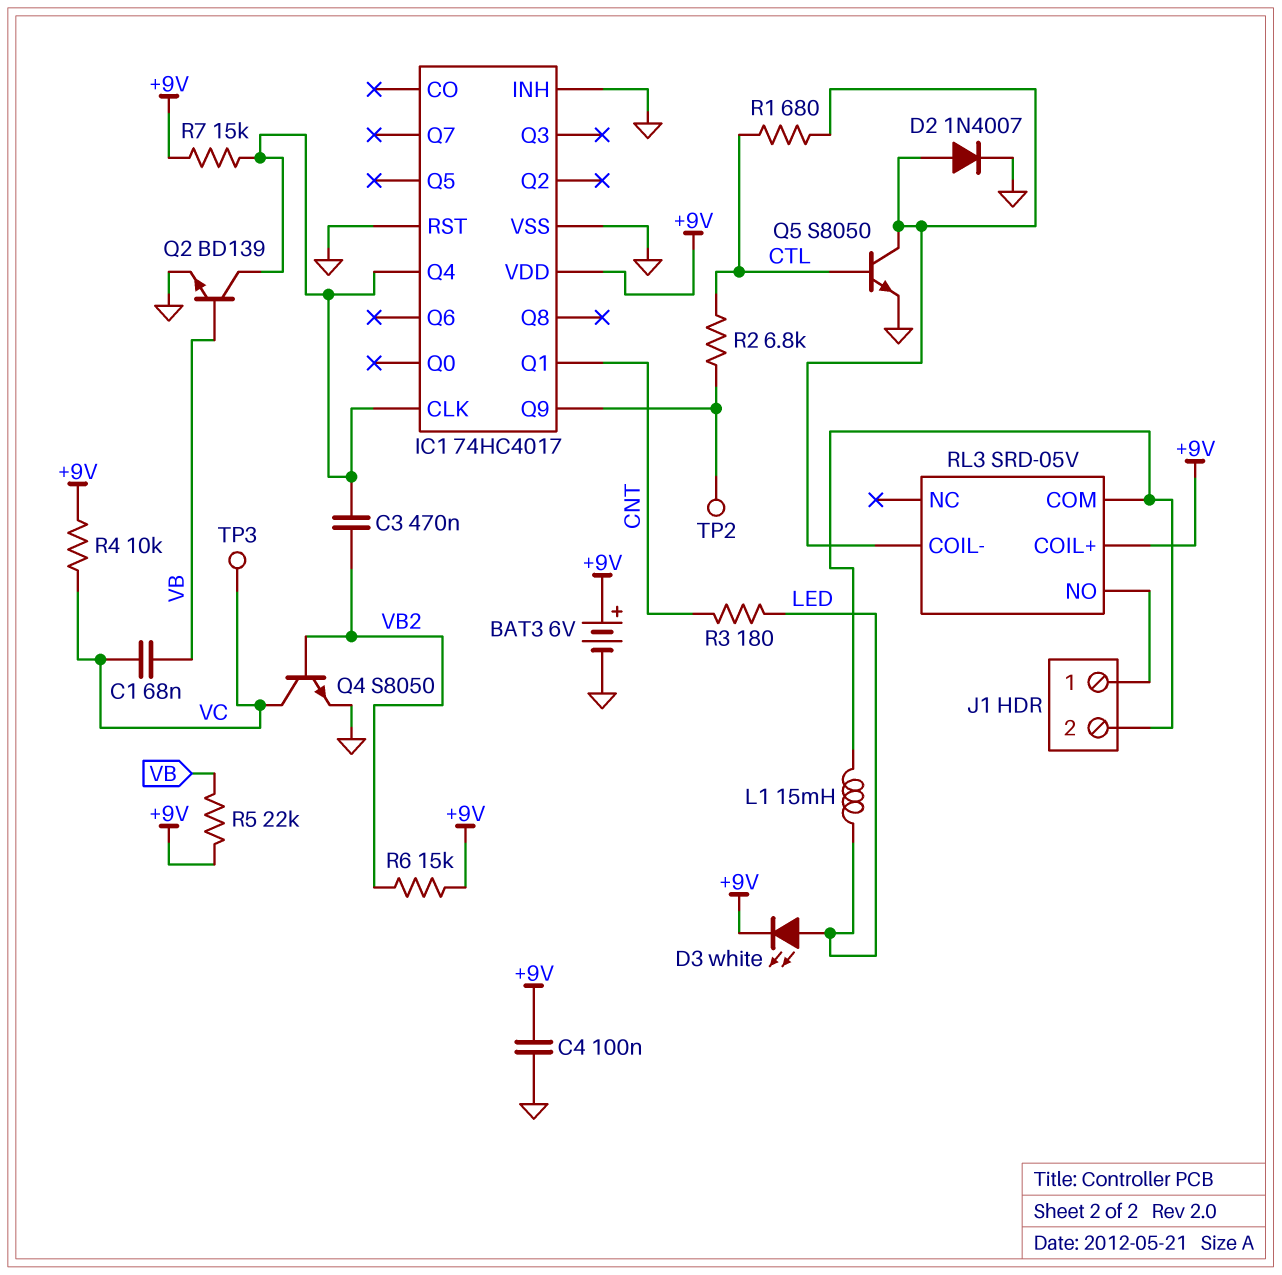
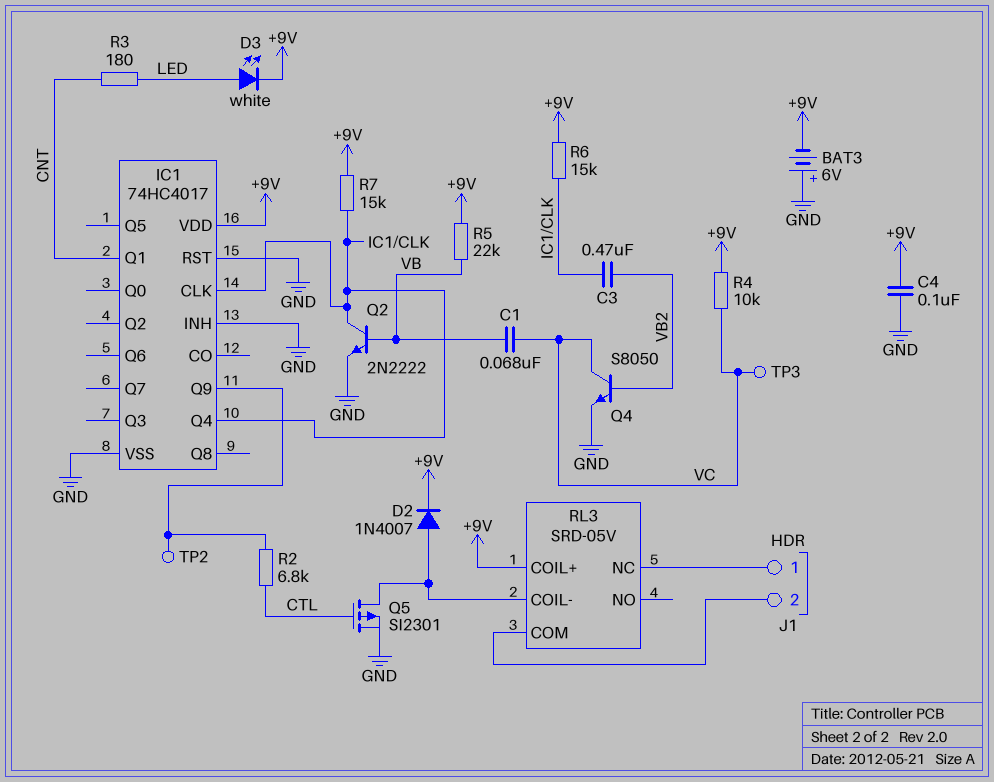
BAT3: 6V (plus +9V, minus GND) -> 6V (plus GND, minus +9V)
D2: diode 1N4007 (A RL3/COIL-, K GND) -> diode 1N4007 (A RL3/COIL-, K +9V)
L1: 15mH (J1/2, LED) -> none
Q2: NPN BD139 (B VB, C IC1/CLK, E GND) -> NPN 2N2222 (B VB, C IC1/CLK, E GND)
Q5: NPN S8050 (B CTL, C RL3/COIL-, E GND) -> PMOS SI2301 (G CTL, D RL3/COIL-, S GND)
R1: 680 (CTL, RL3/COIL-) -> none
R6: 15k (+9V, VB2) -> 15k (+9V, IC1/CLK)
RL3 pin NC: none -> J1/1
RL3 pin NO: J1/1 -> none

